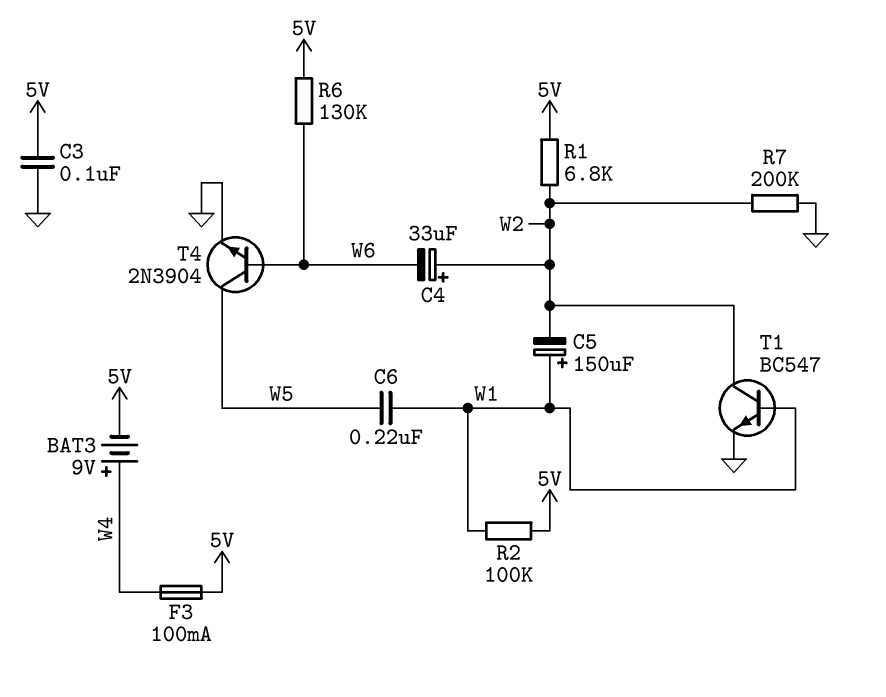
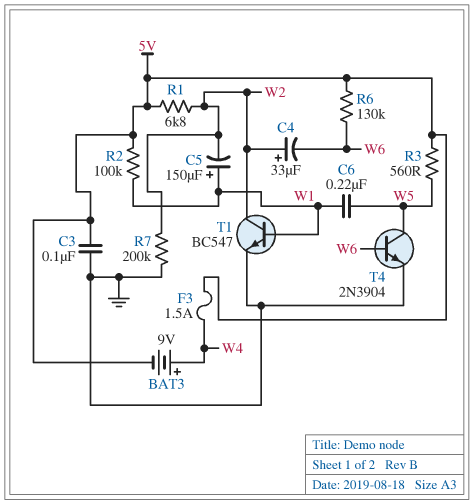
F3: 100mA (5V, W4) -> 1.5A (5V, W4)
R3: none -> 560 (5V, W5)

